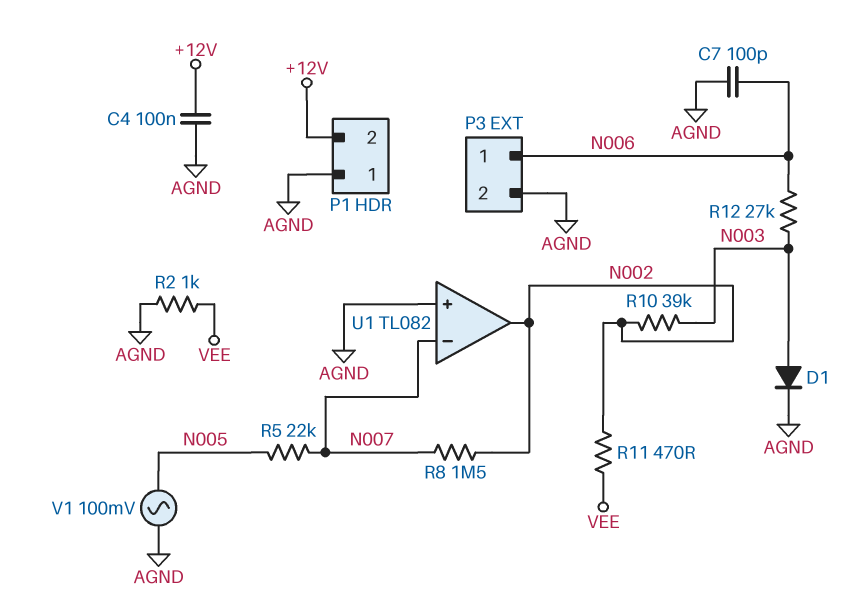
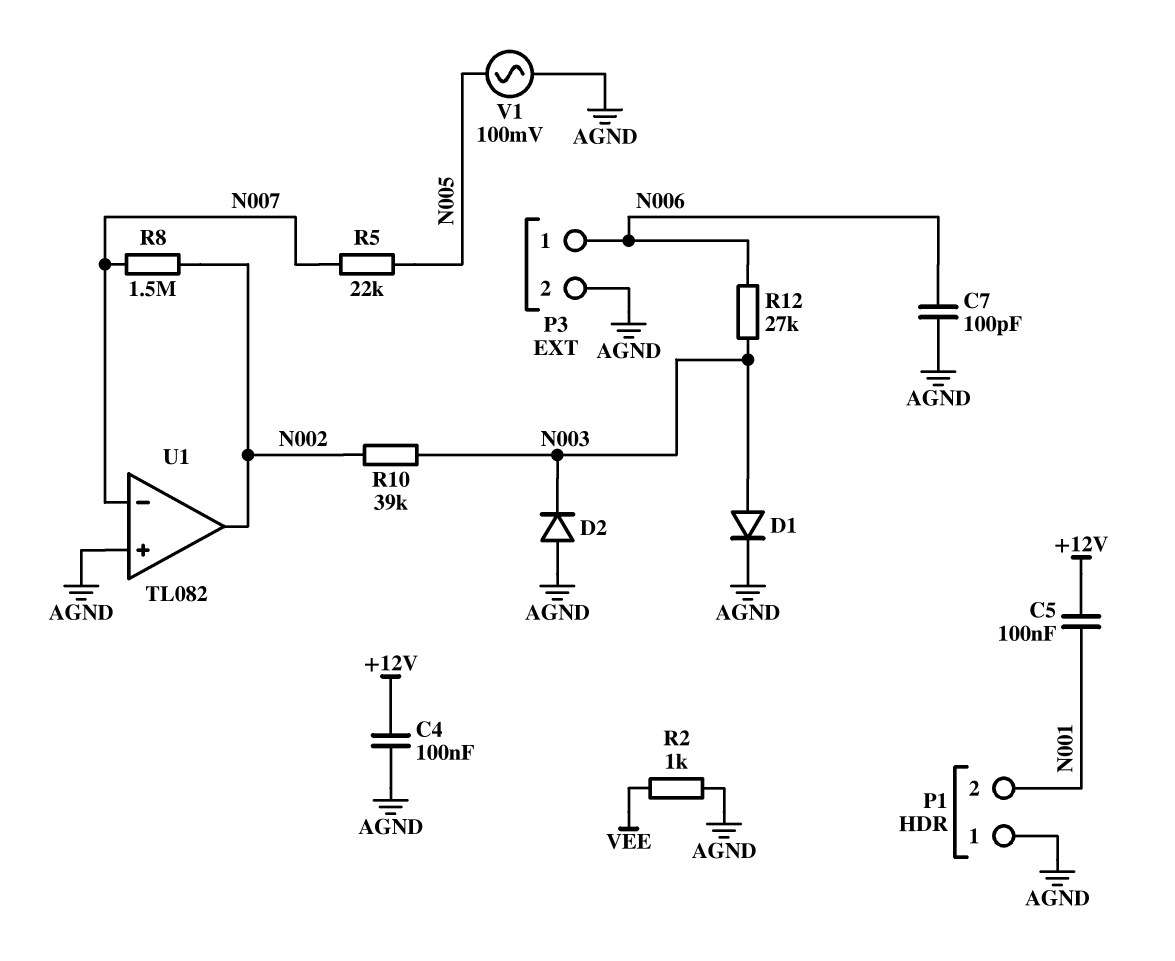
C5: none -> 100nF (+12V, N001)
D2: none -> diode (A AGND, K N003)
P1 pin 2: +12V -> N001
R11: 470 (N002, VEE) -> none

